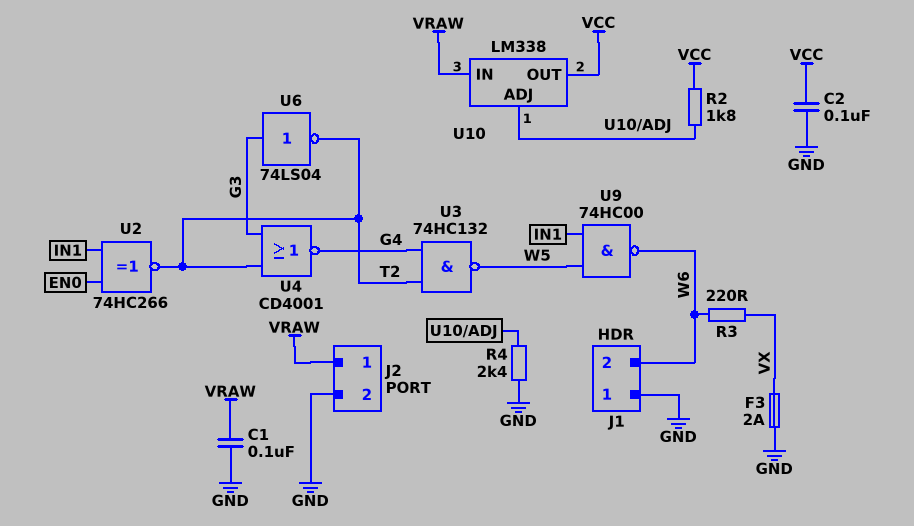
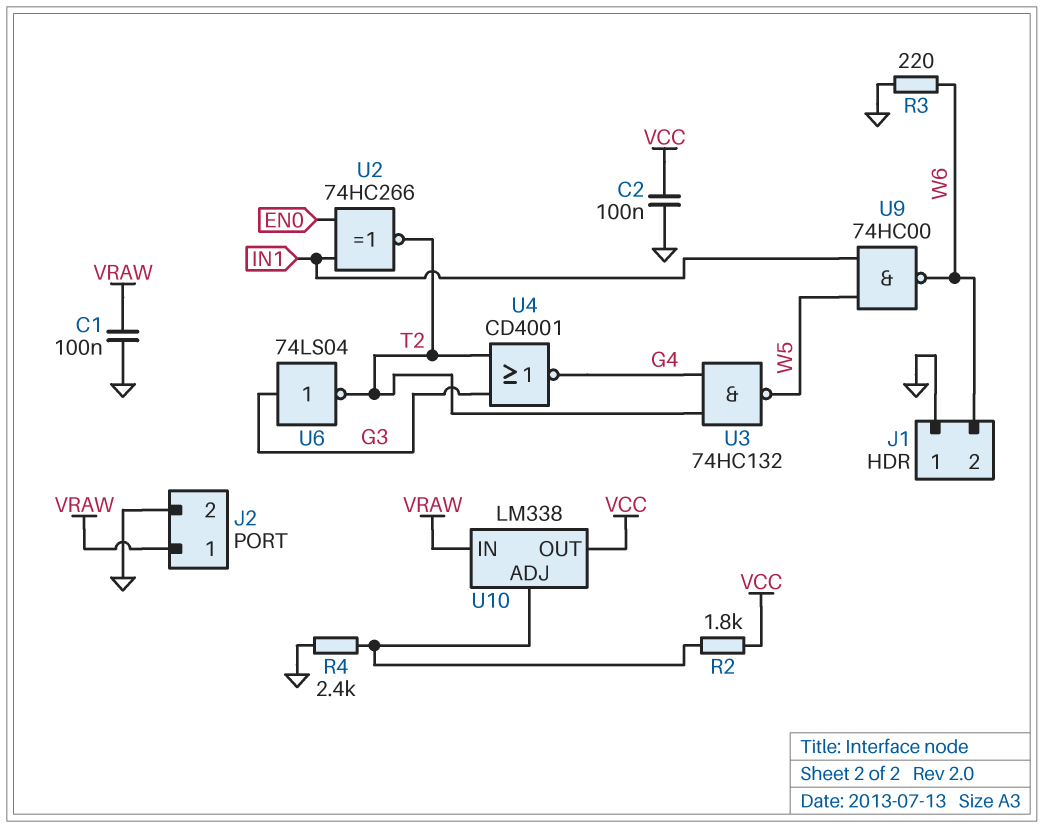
F3: 2A (GND, VX) -> none
R3: 220 (VX, W6) -> 220 (GND, W6)

